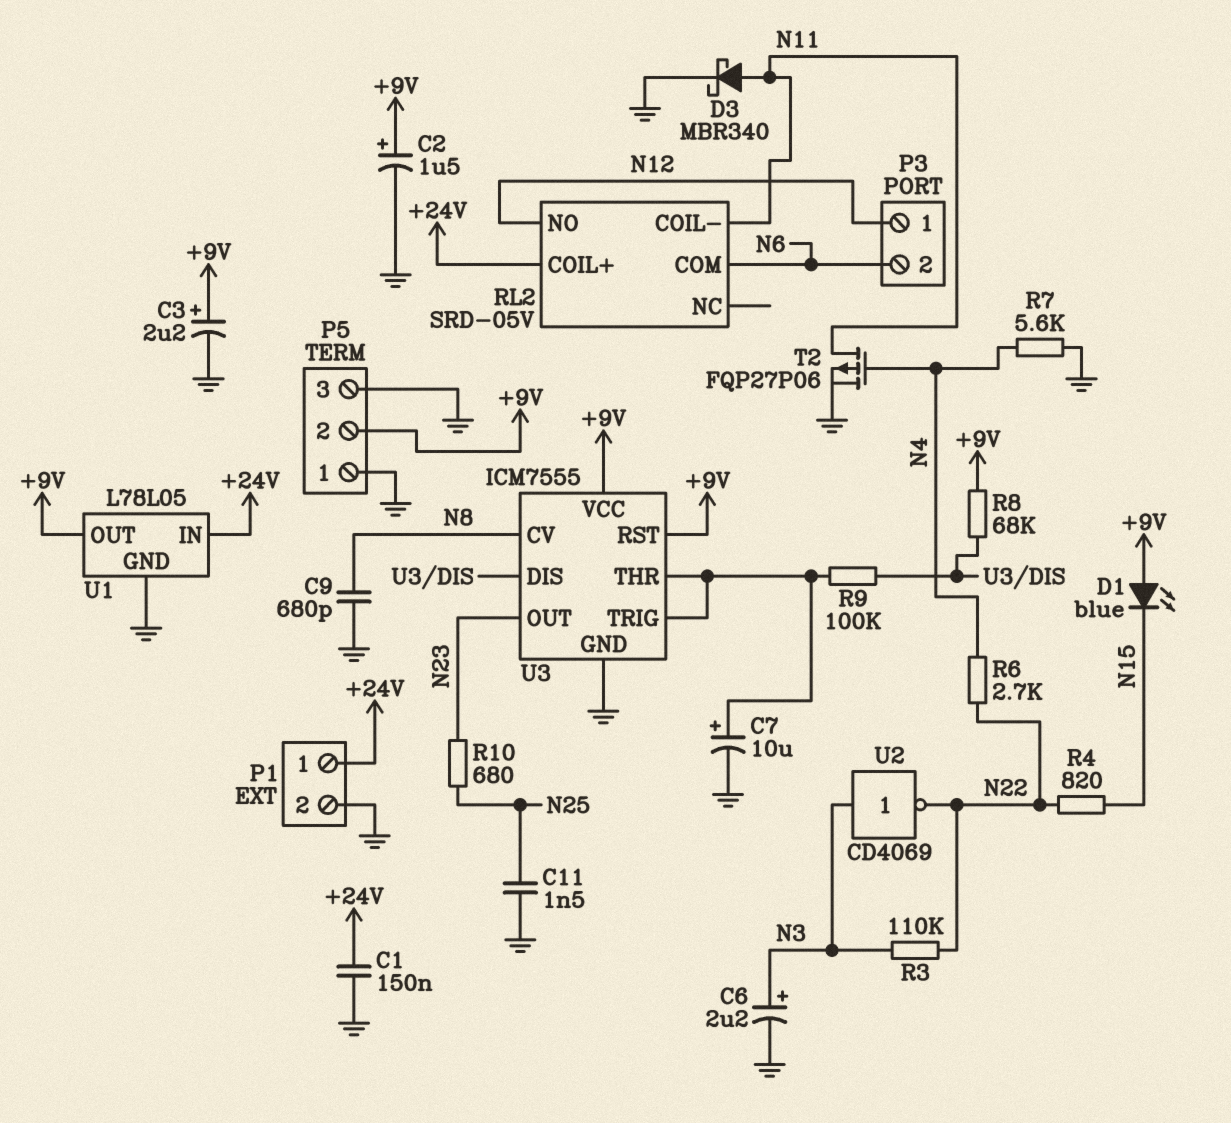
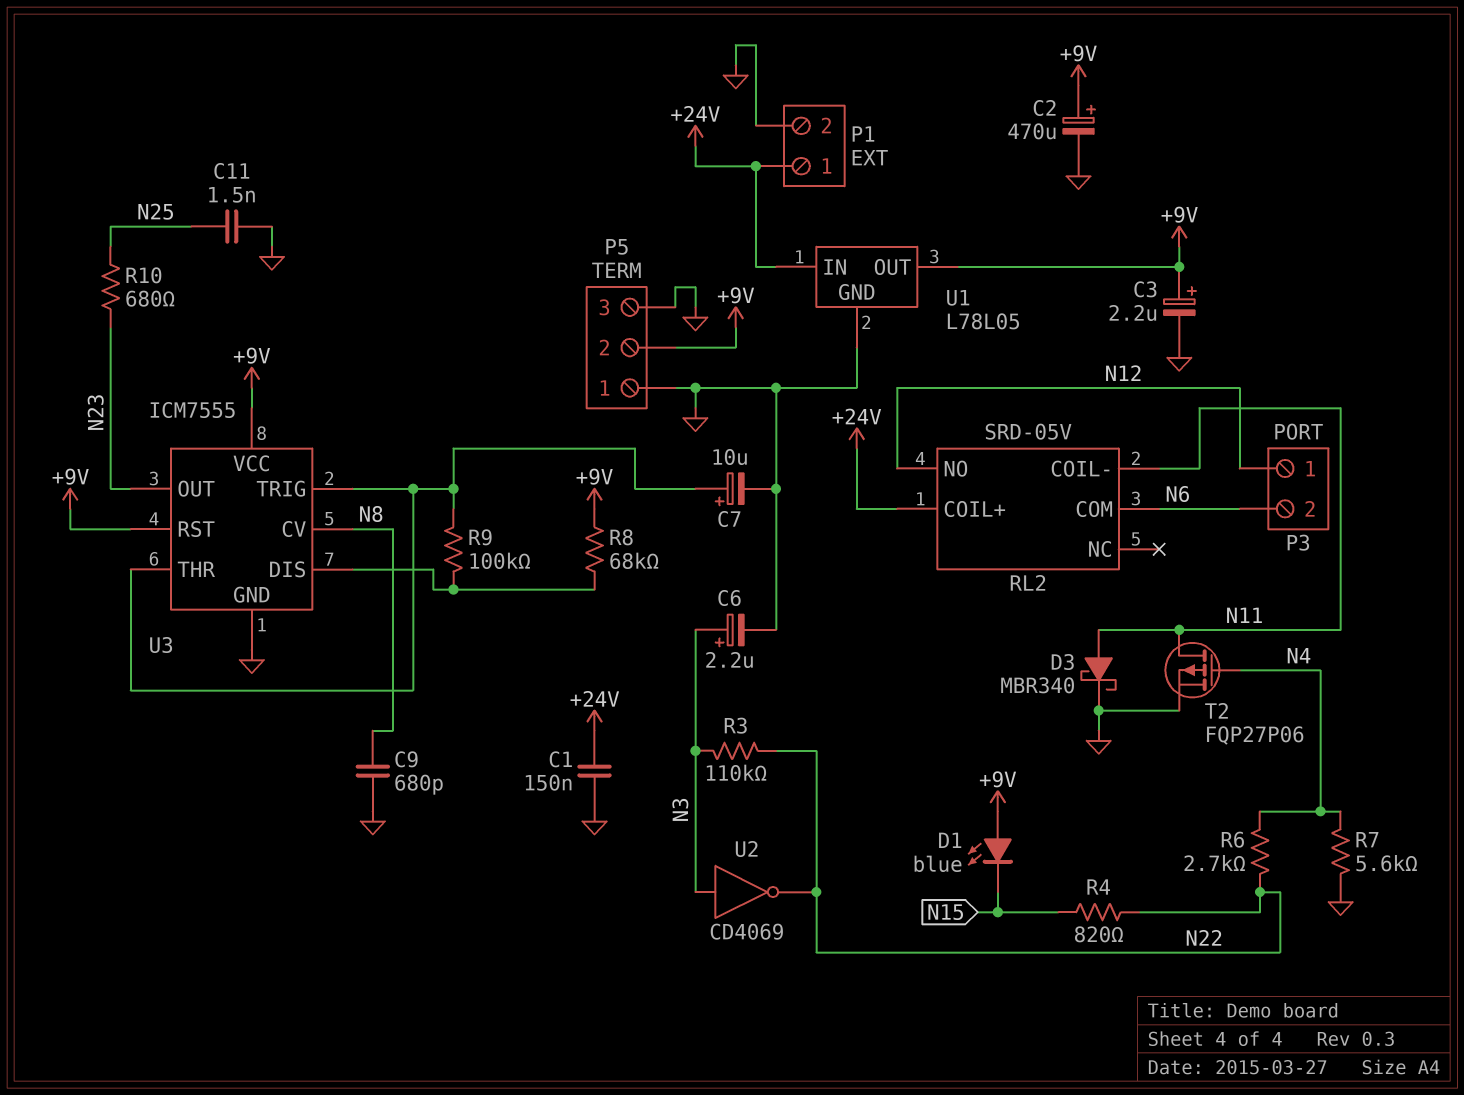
C2: 1.5uF (plus +9V, minus GND) -> 470uF (plus +9V, minus GND)

